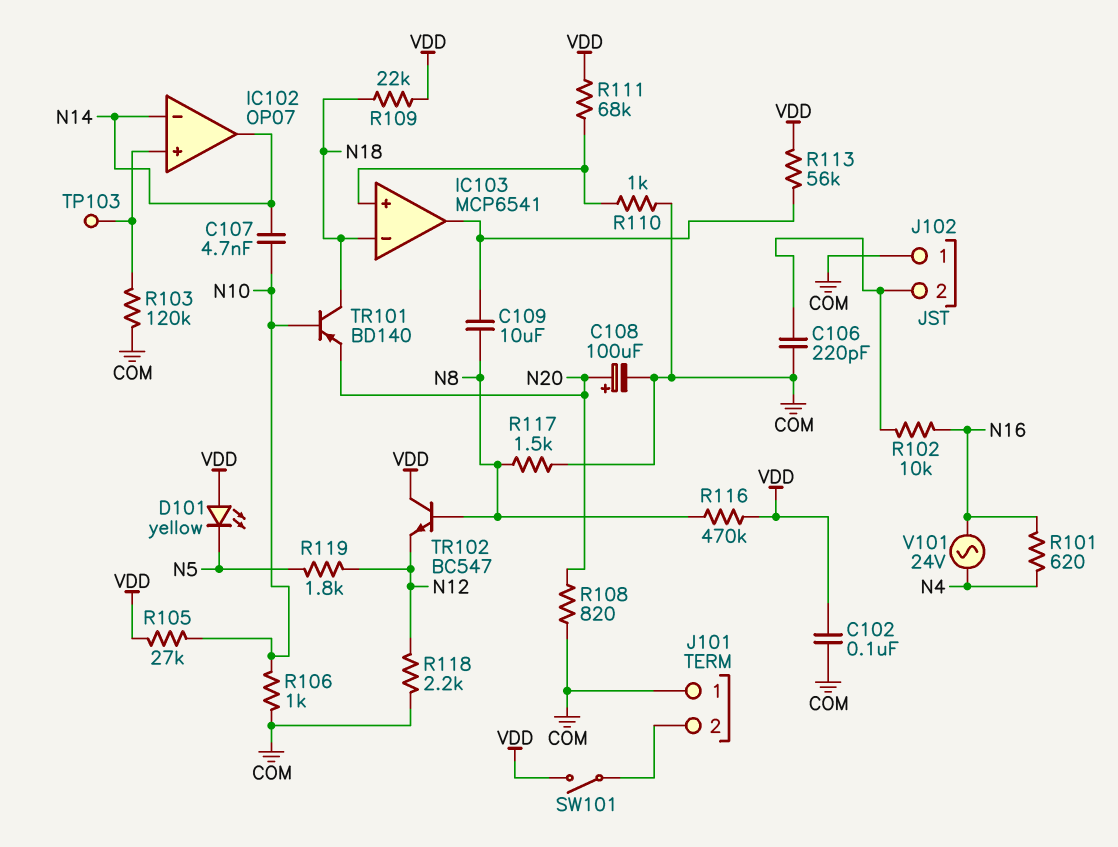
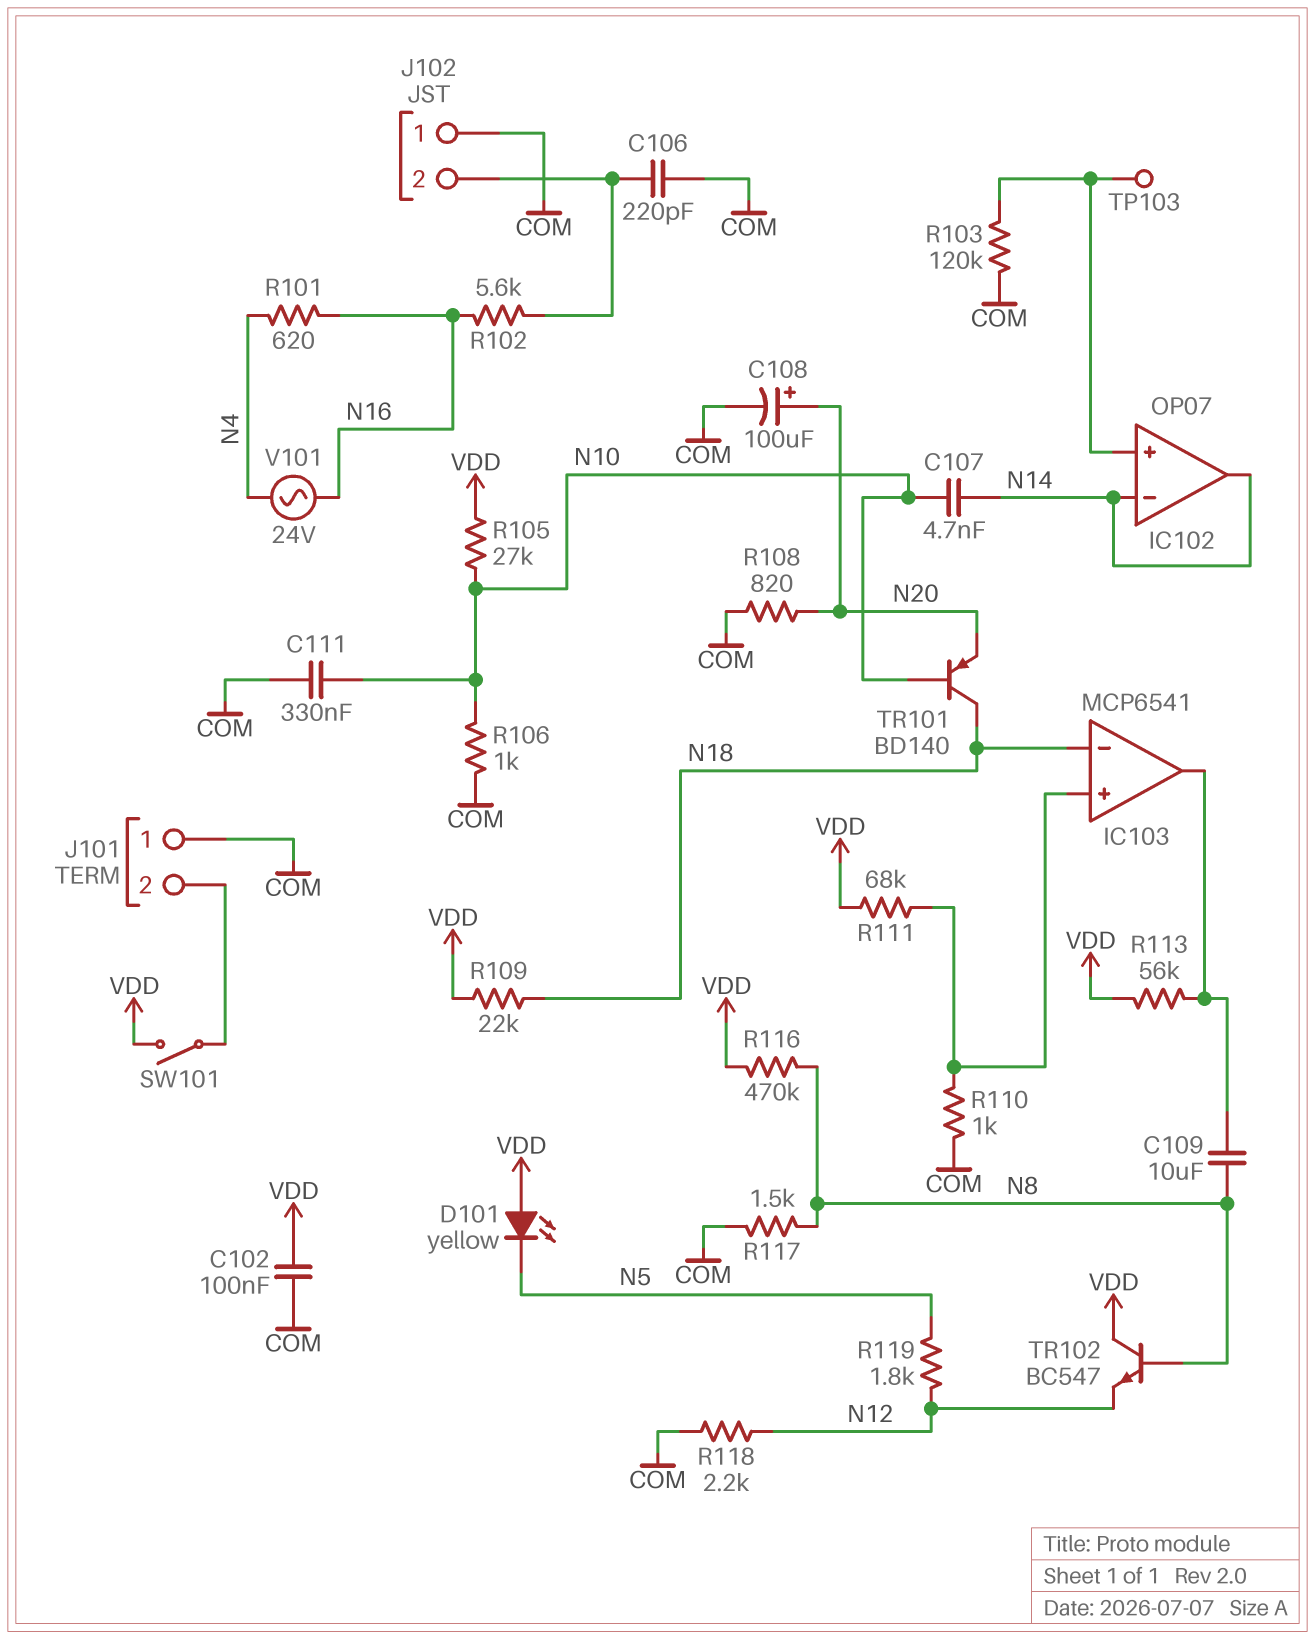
C111: none -> 330nF (COM, N10)
R102: 10k (J102/2, N16) -> 5.6k (J102/2, N16)

